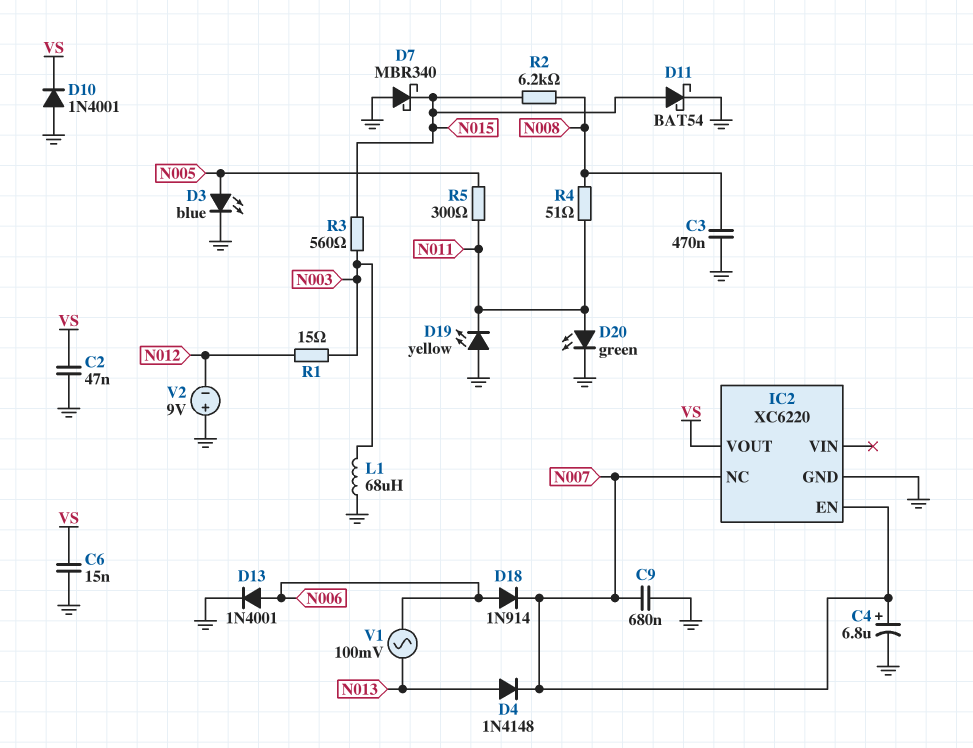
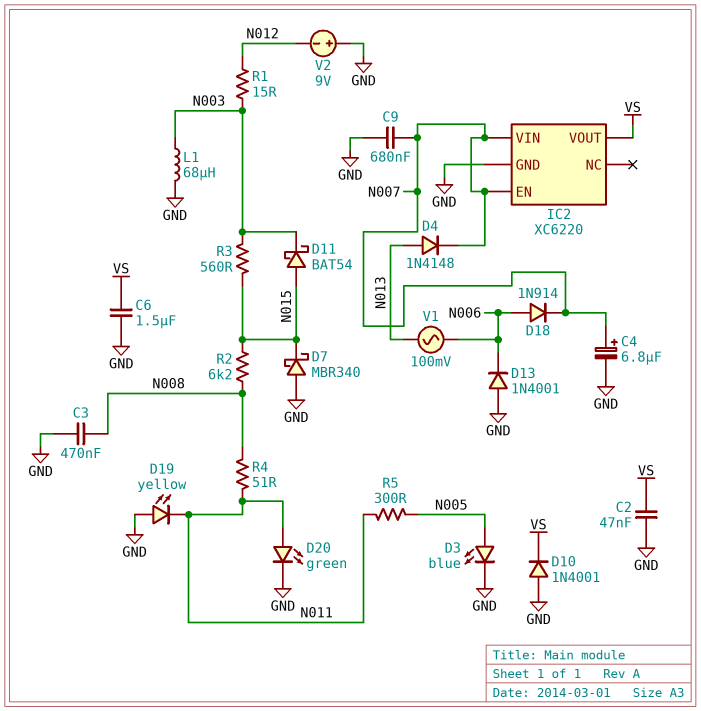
C6: 15nF (GND, VS) -> 1.5uF (GND, VS)
D11: schottky BAT54 (A N015, K GND) -> schottky BAT54 (A N015, K N003)
D13: diode 1N4001 (A N006, K GND) -> diode 1N4001 (A GND, K N006)
IC2 pin NC: N007 -> none
IC2 pin VIN: none -> N007

